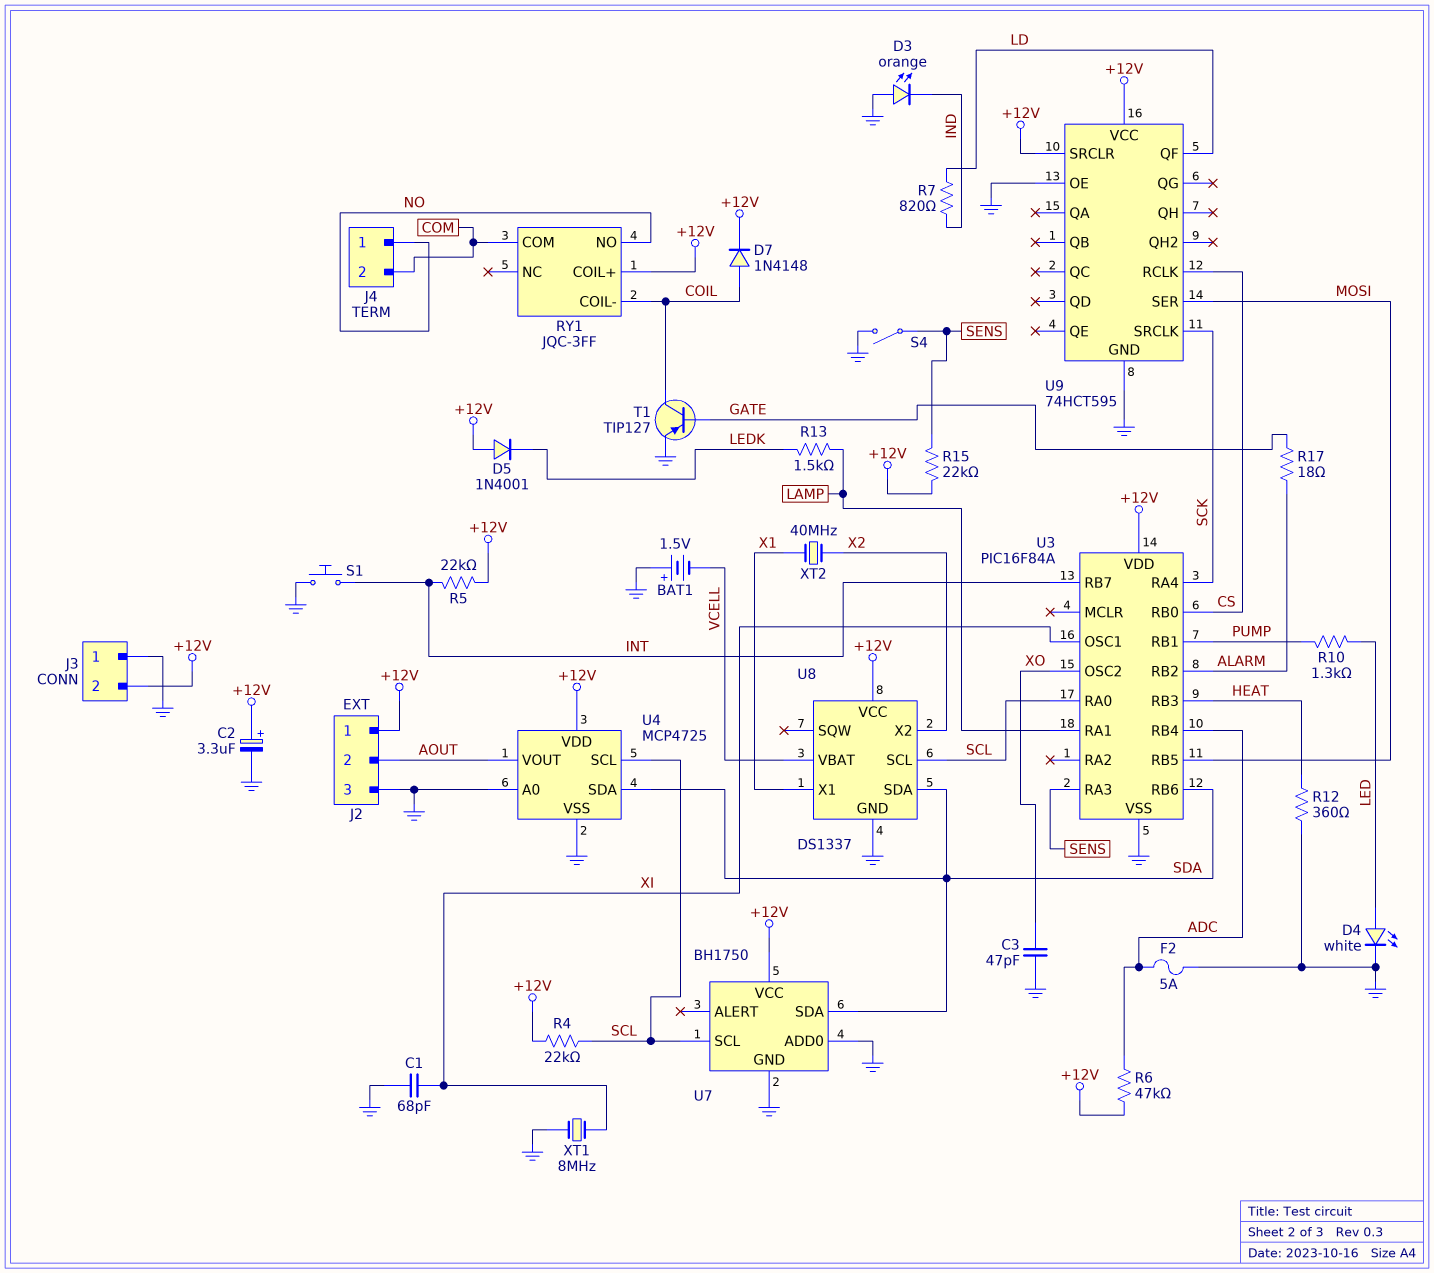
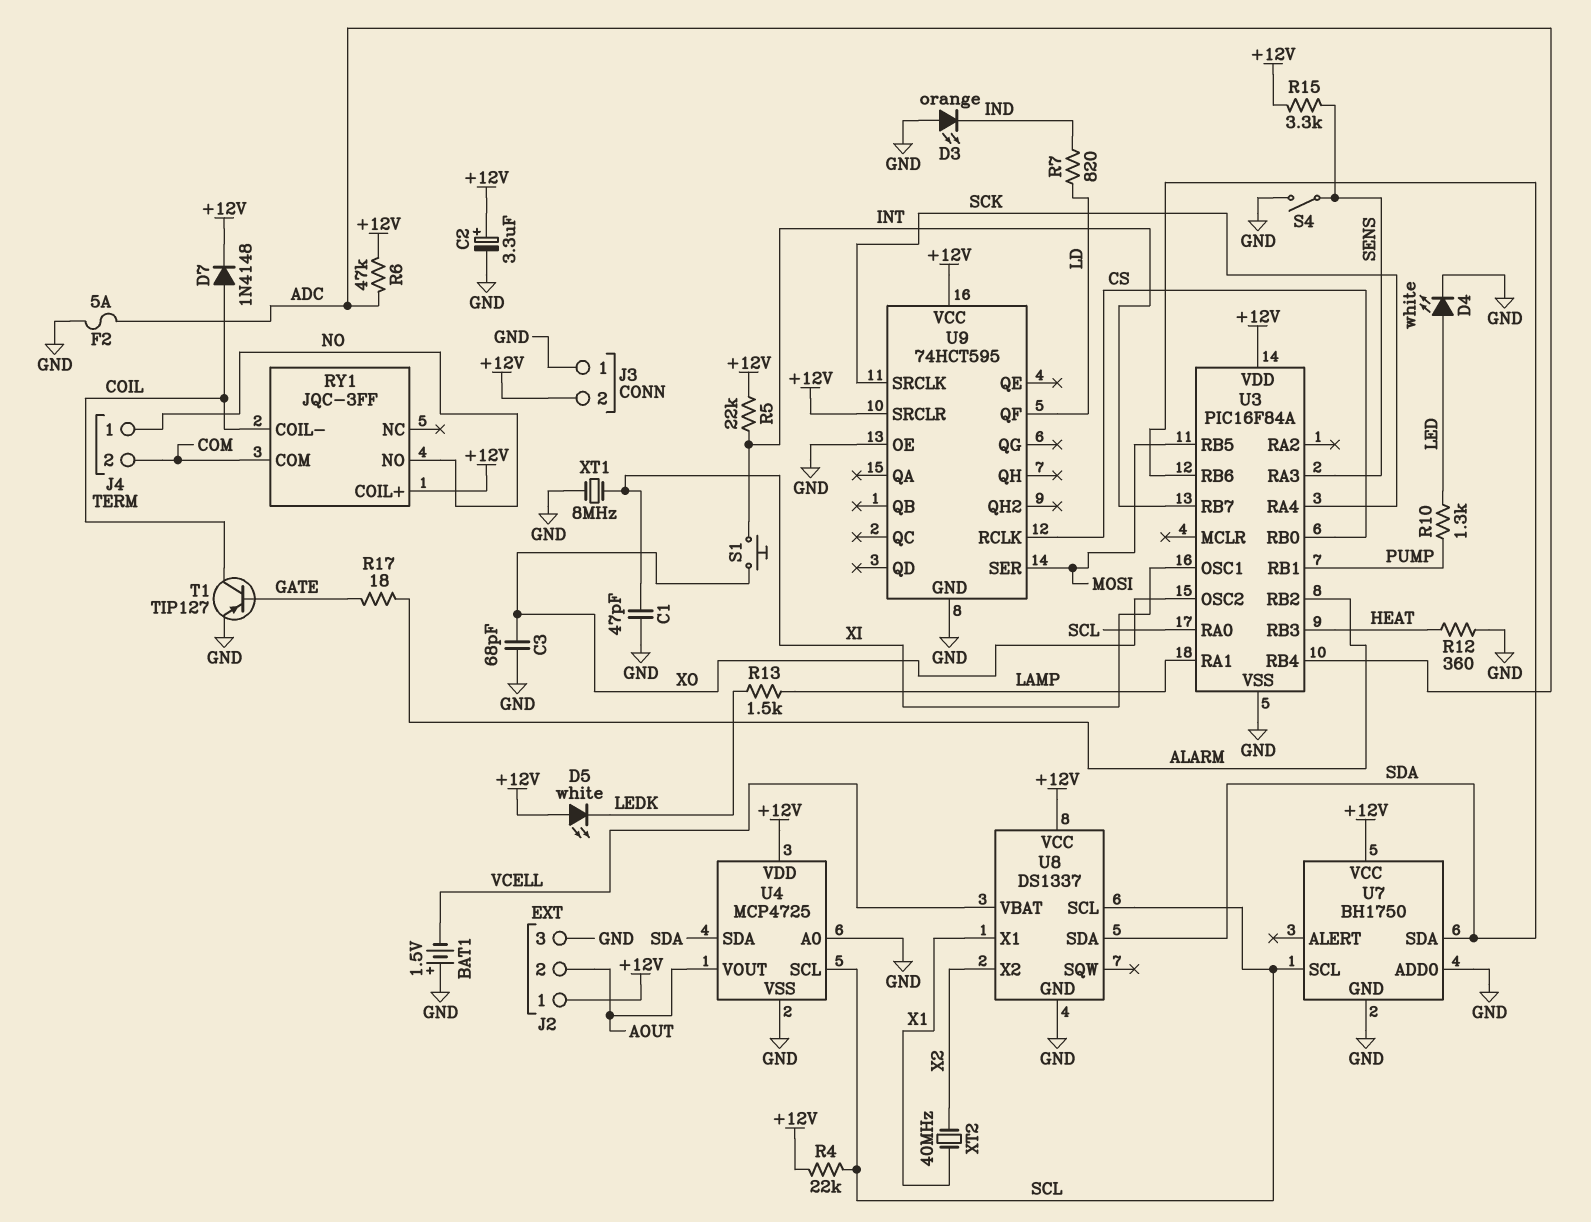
C1: 68pF (GND, XI) -> 47pF (GND, XI)
C3: 47pF (GND, XO) -> 68pF (GND, XO)
D5: diode 1N4001 (A +12V, K LEDK) -> LED white (A +12V, K LEDK)
R15: 22k (+12V, SENS) -> 3.3k (+12V, SENS)
S1: button (GND, INT) -> button (INT, XO)

